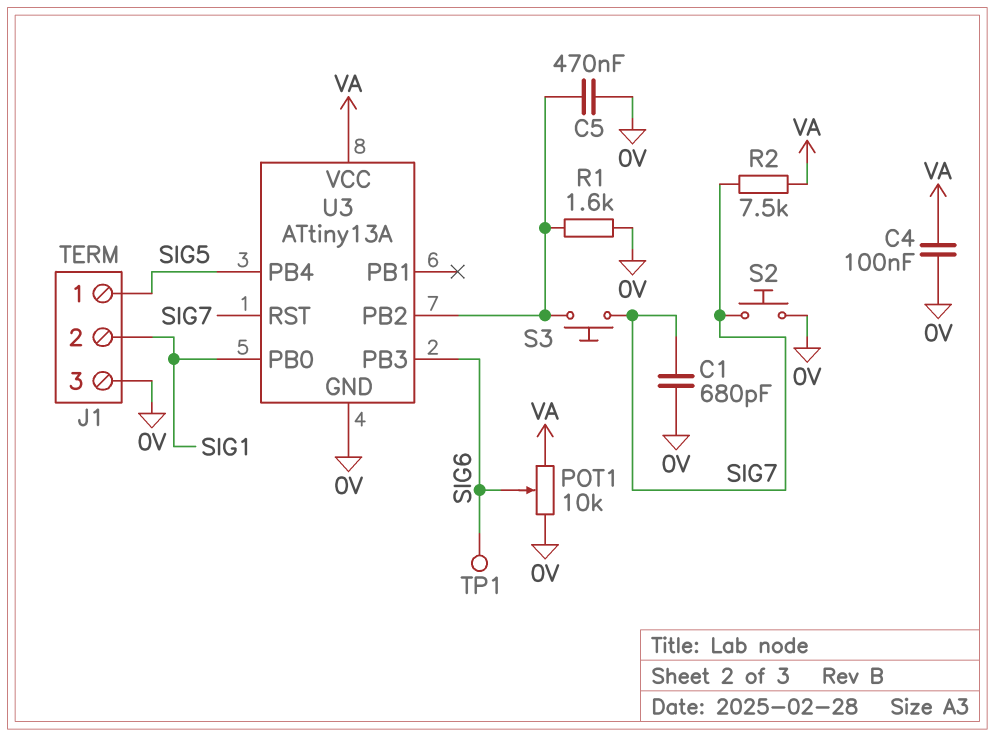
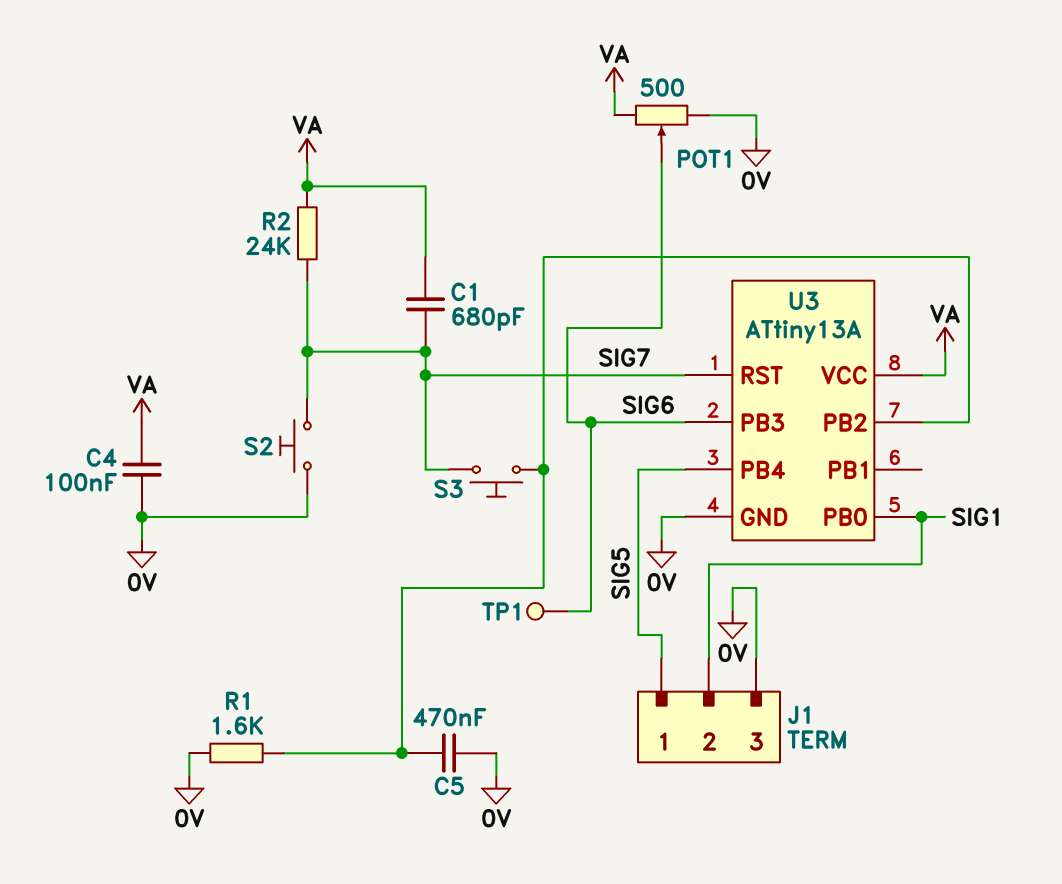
C1: 680pF (0V, SIG7) -> 680pF (SIG7, VA)
POT1: 10k (0V, VA, wiper SIG6) -> 500 (0V, VA, wiper SIG6)
R2: 7.5k (SIG7, VA) -> 24k (SIG7, VA)

